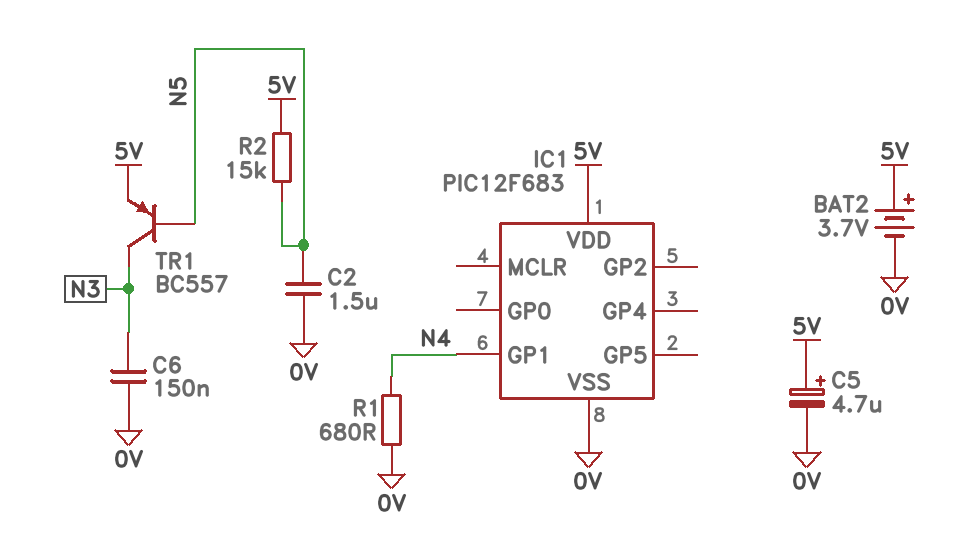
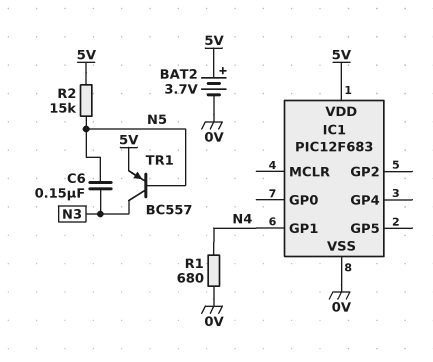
C2: 1.5uF (0V, N5) -> none
C5: 4.7uF (plus 5V, minus 0V) -> none
C6: 150nF (0V, N3) -> 150nF (N3, N5)

